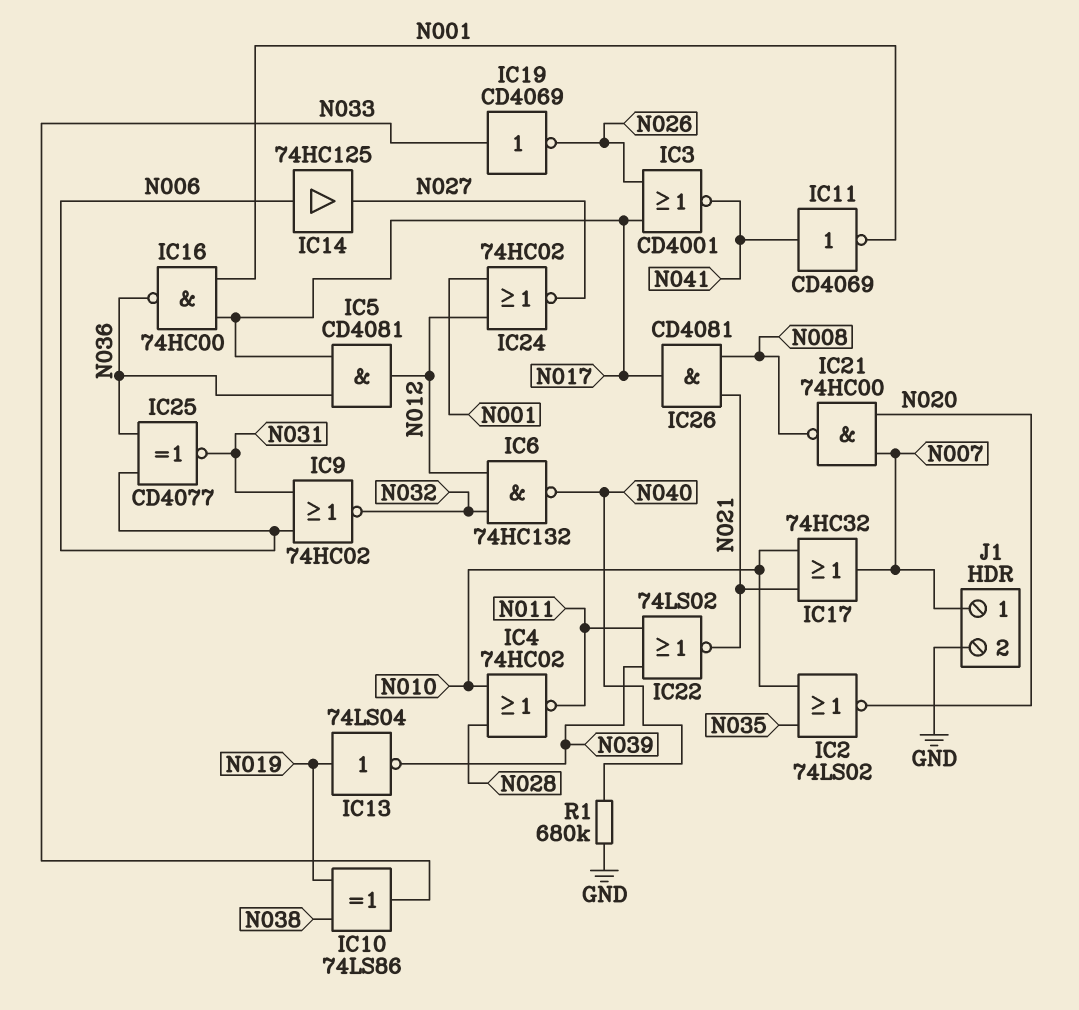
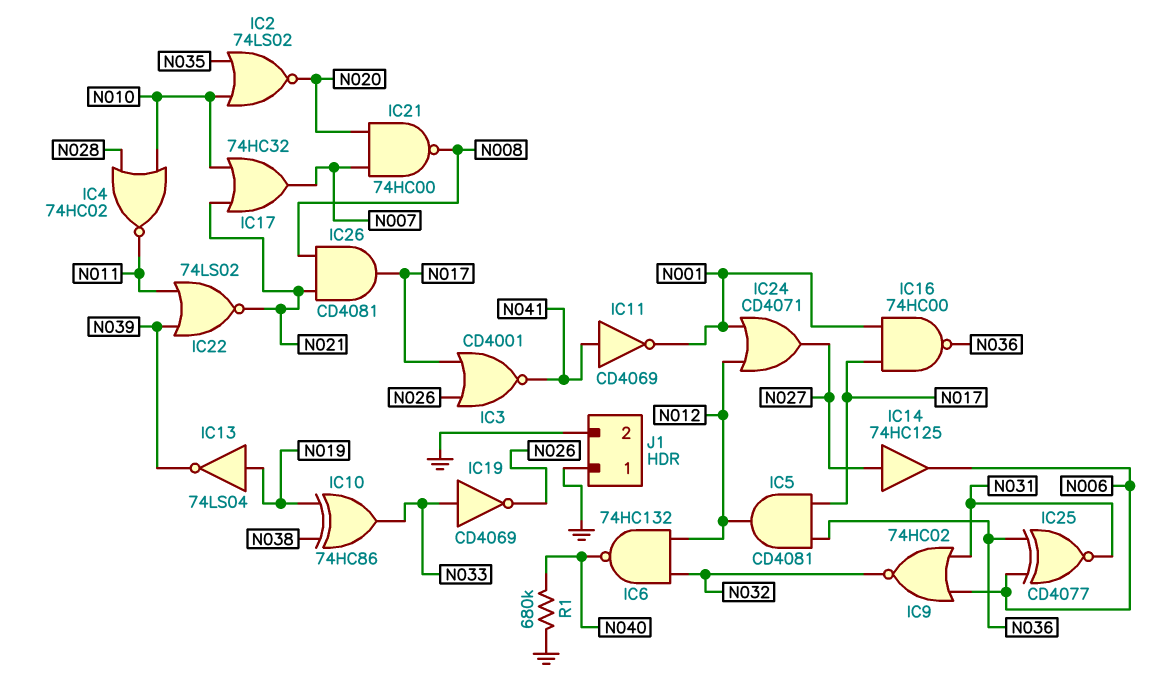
IC10: XOR 74LS86 (in N019, in N038, out N033) -> XOR 74HC86 (in N019, in N038, out N033)
IC14: buffer 74HC125 (in N006, out N027) -> buffer 74HC125 (in N027, out N006)
IC24: NOR 74HC02 (in N001, in N012, out N027) -> OR CD4071 (in N001, in N012, out N027)
J1 pin 1: N007 -> GND

